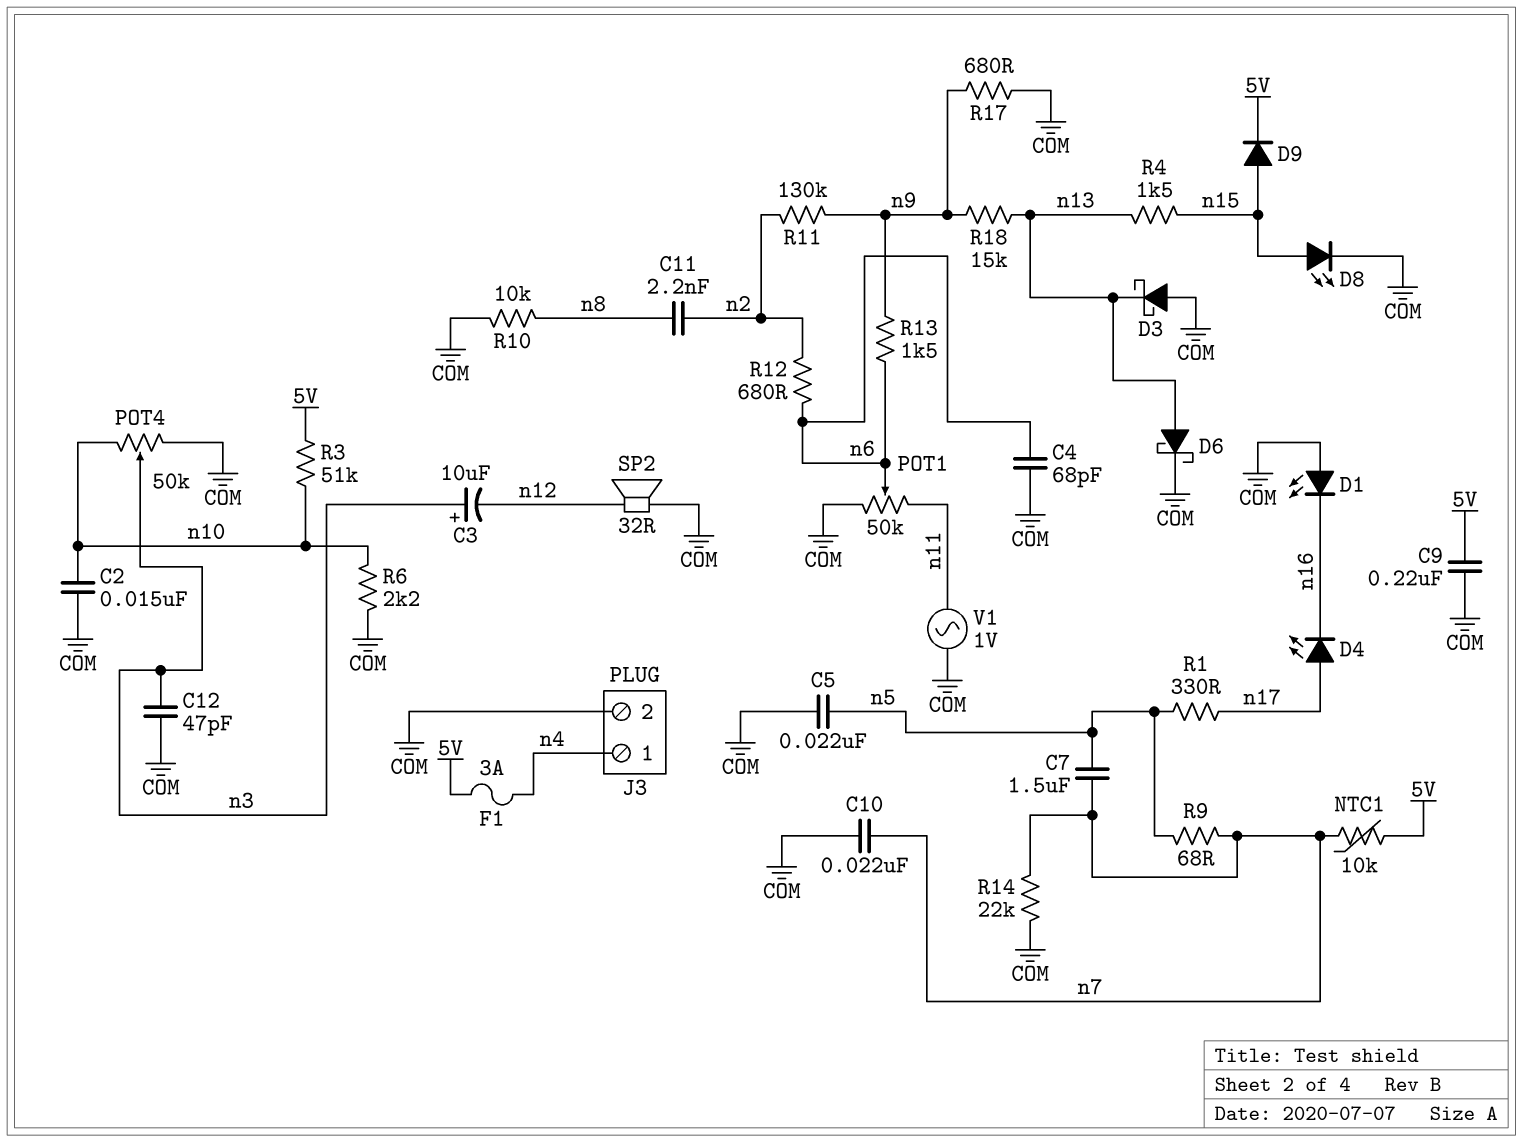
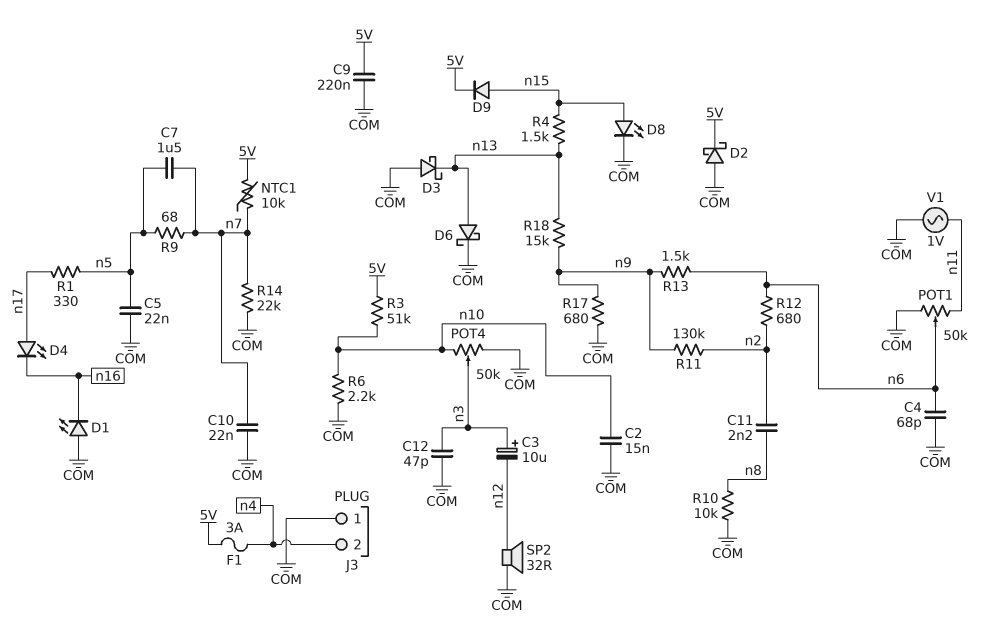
D2: none -> schottky (A COM, K 5V)
J3 pin 1: n4 -> COM
J3 pin 2: COM -> n4

